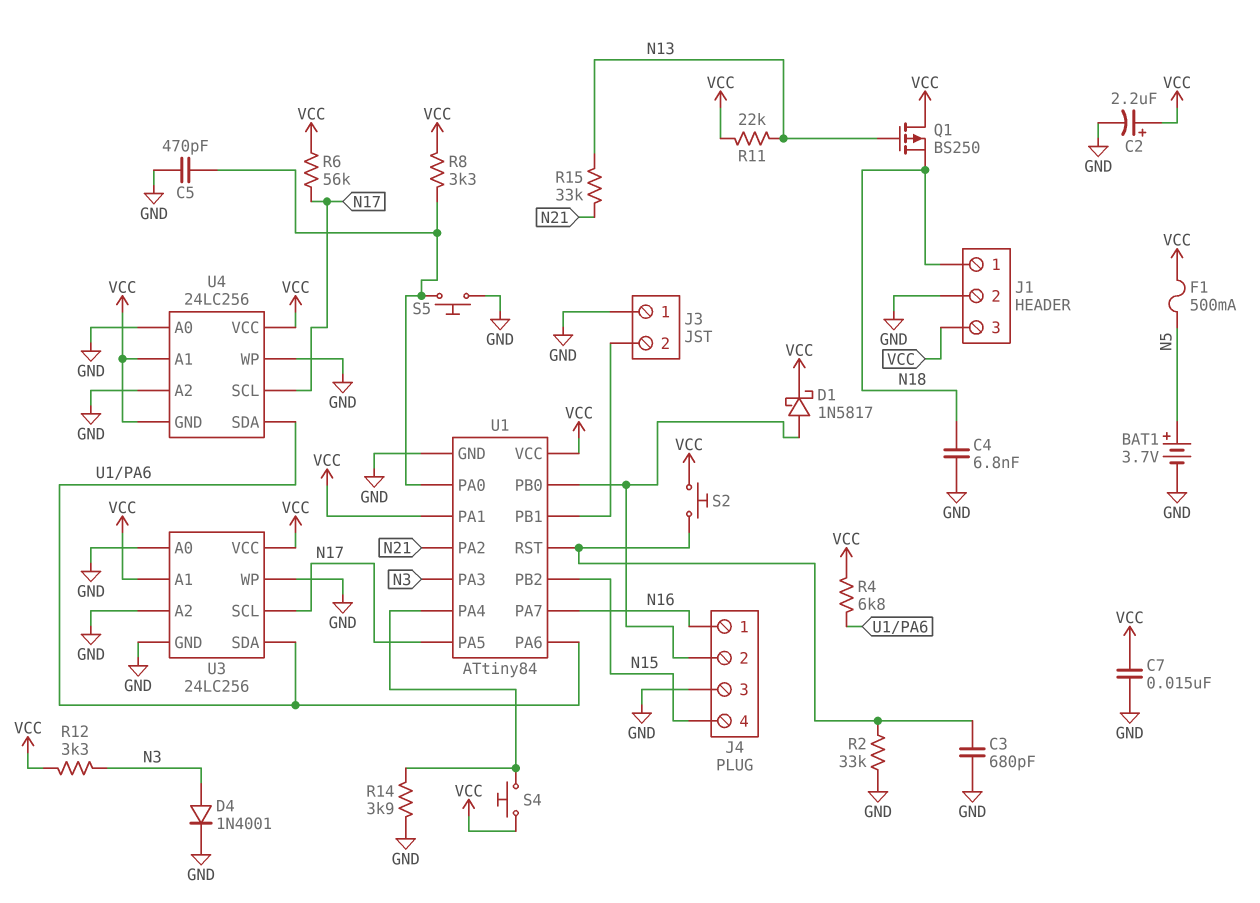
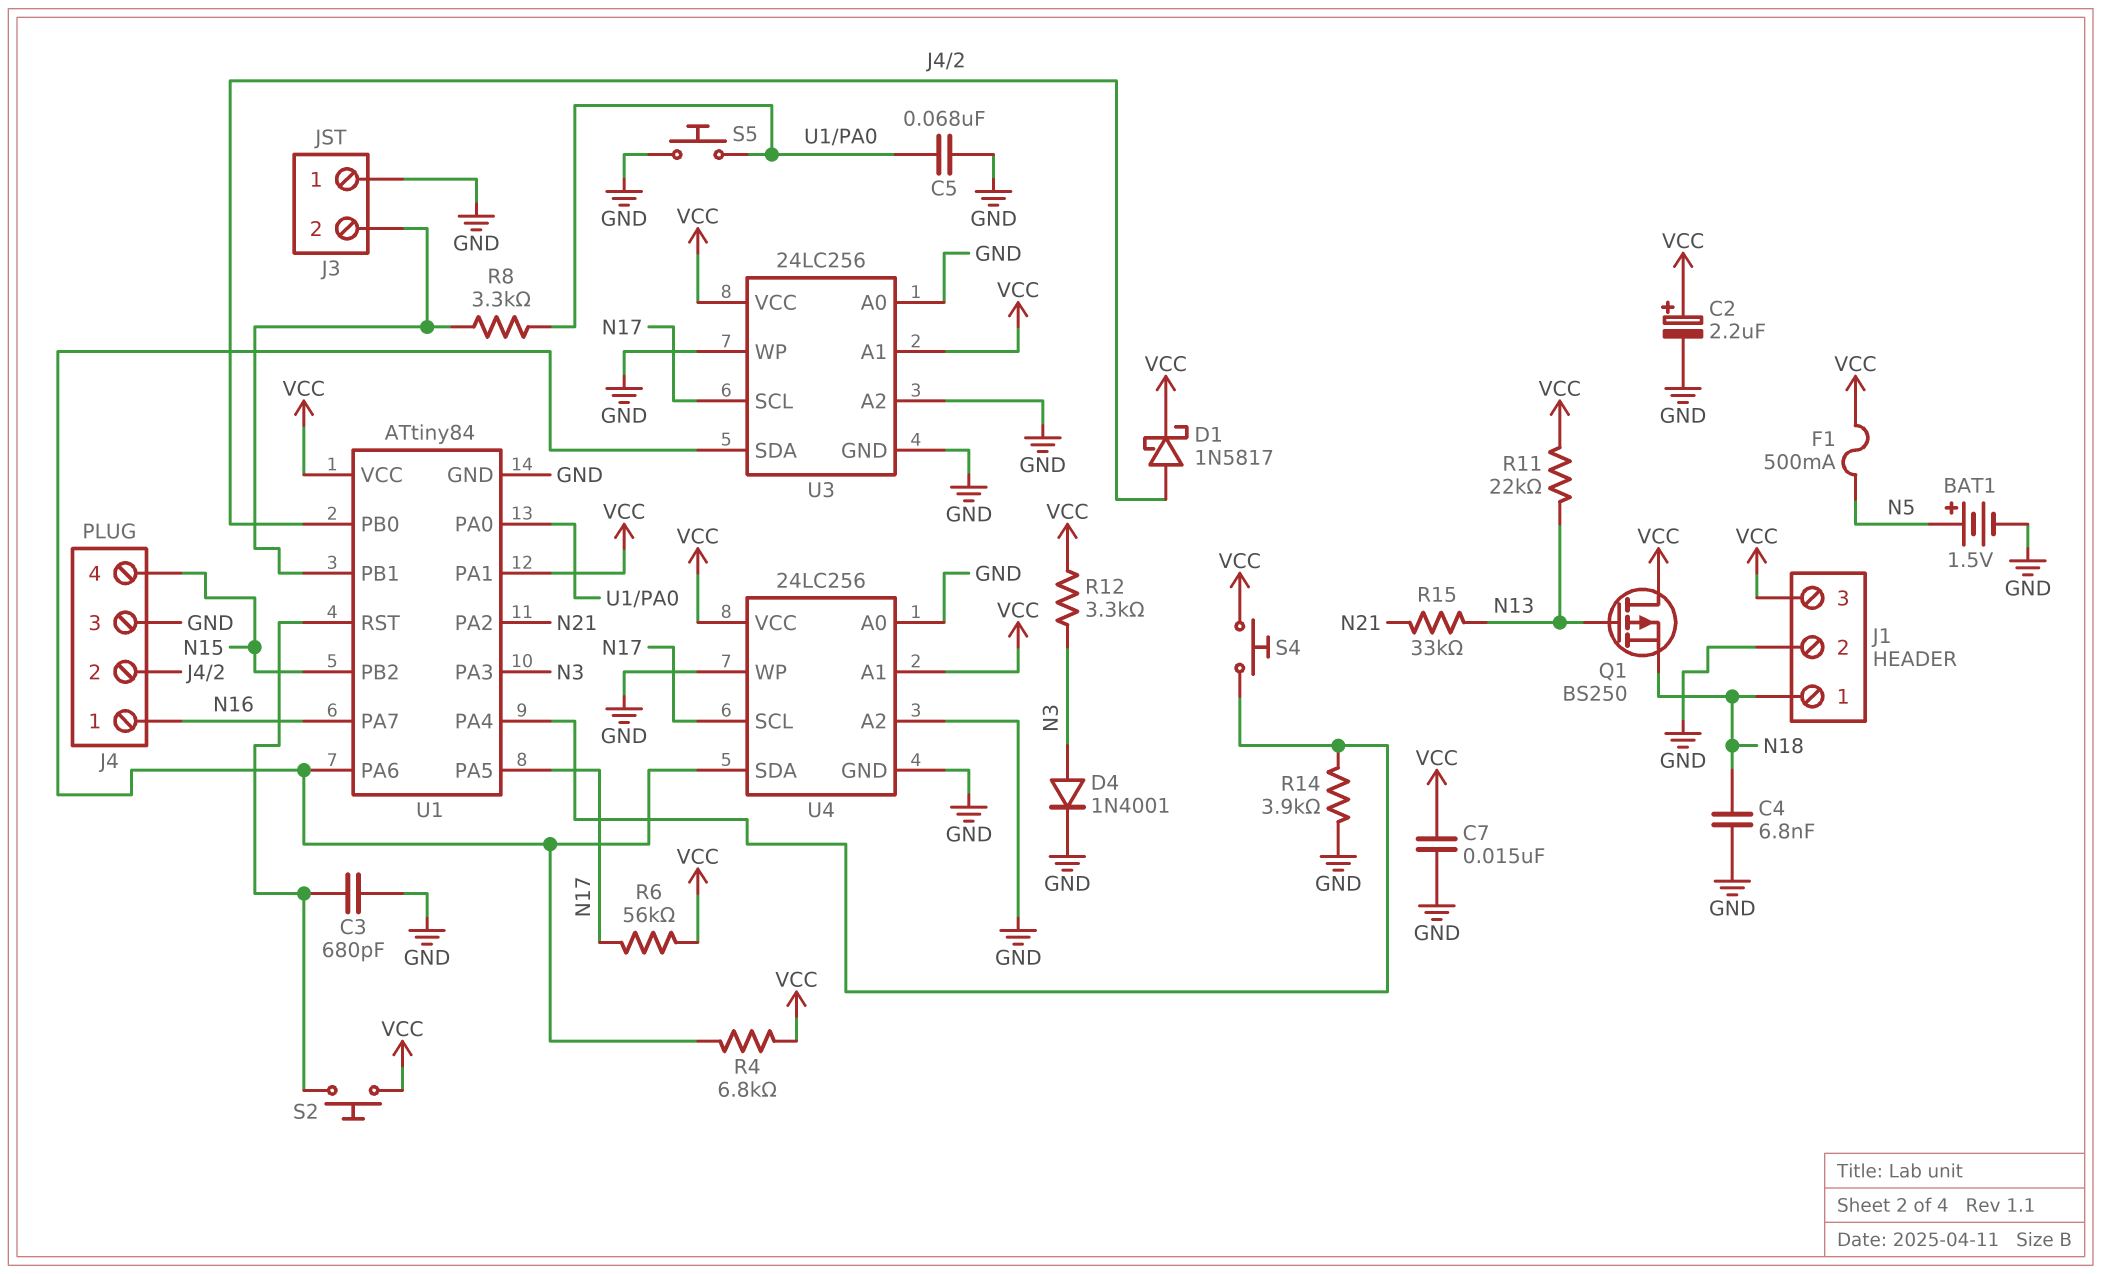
BAT1: 3.7V (plus N5, minus GND) -> 1.5V (plus N5, minus GND)
C5: 470pF (GND, U1/PA0) -> 68nF (GND, U1/PA0)
R2: 33k (GND, U1/RST) -> none
R8: 3.3k (U1/PA0, VCC) -> 3.3k (J3/2, U1/PA0)
U4 pin GND: VCC -> GND

